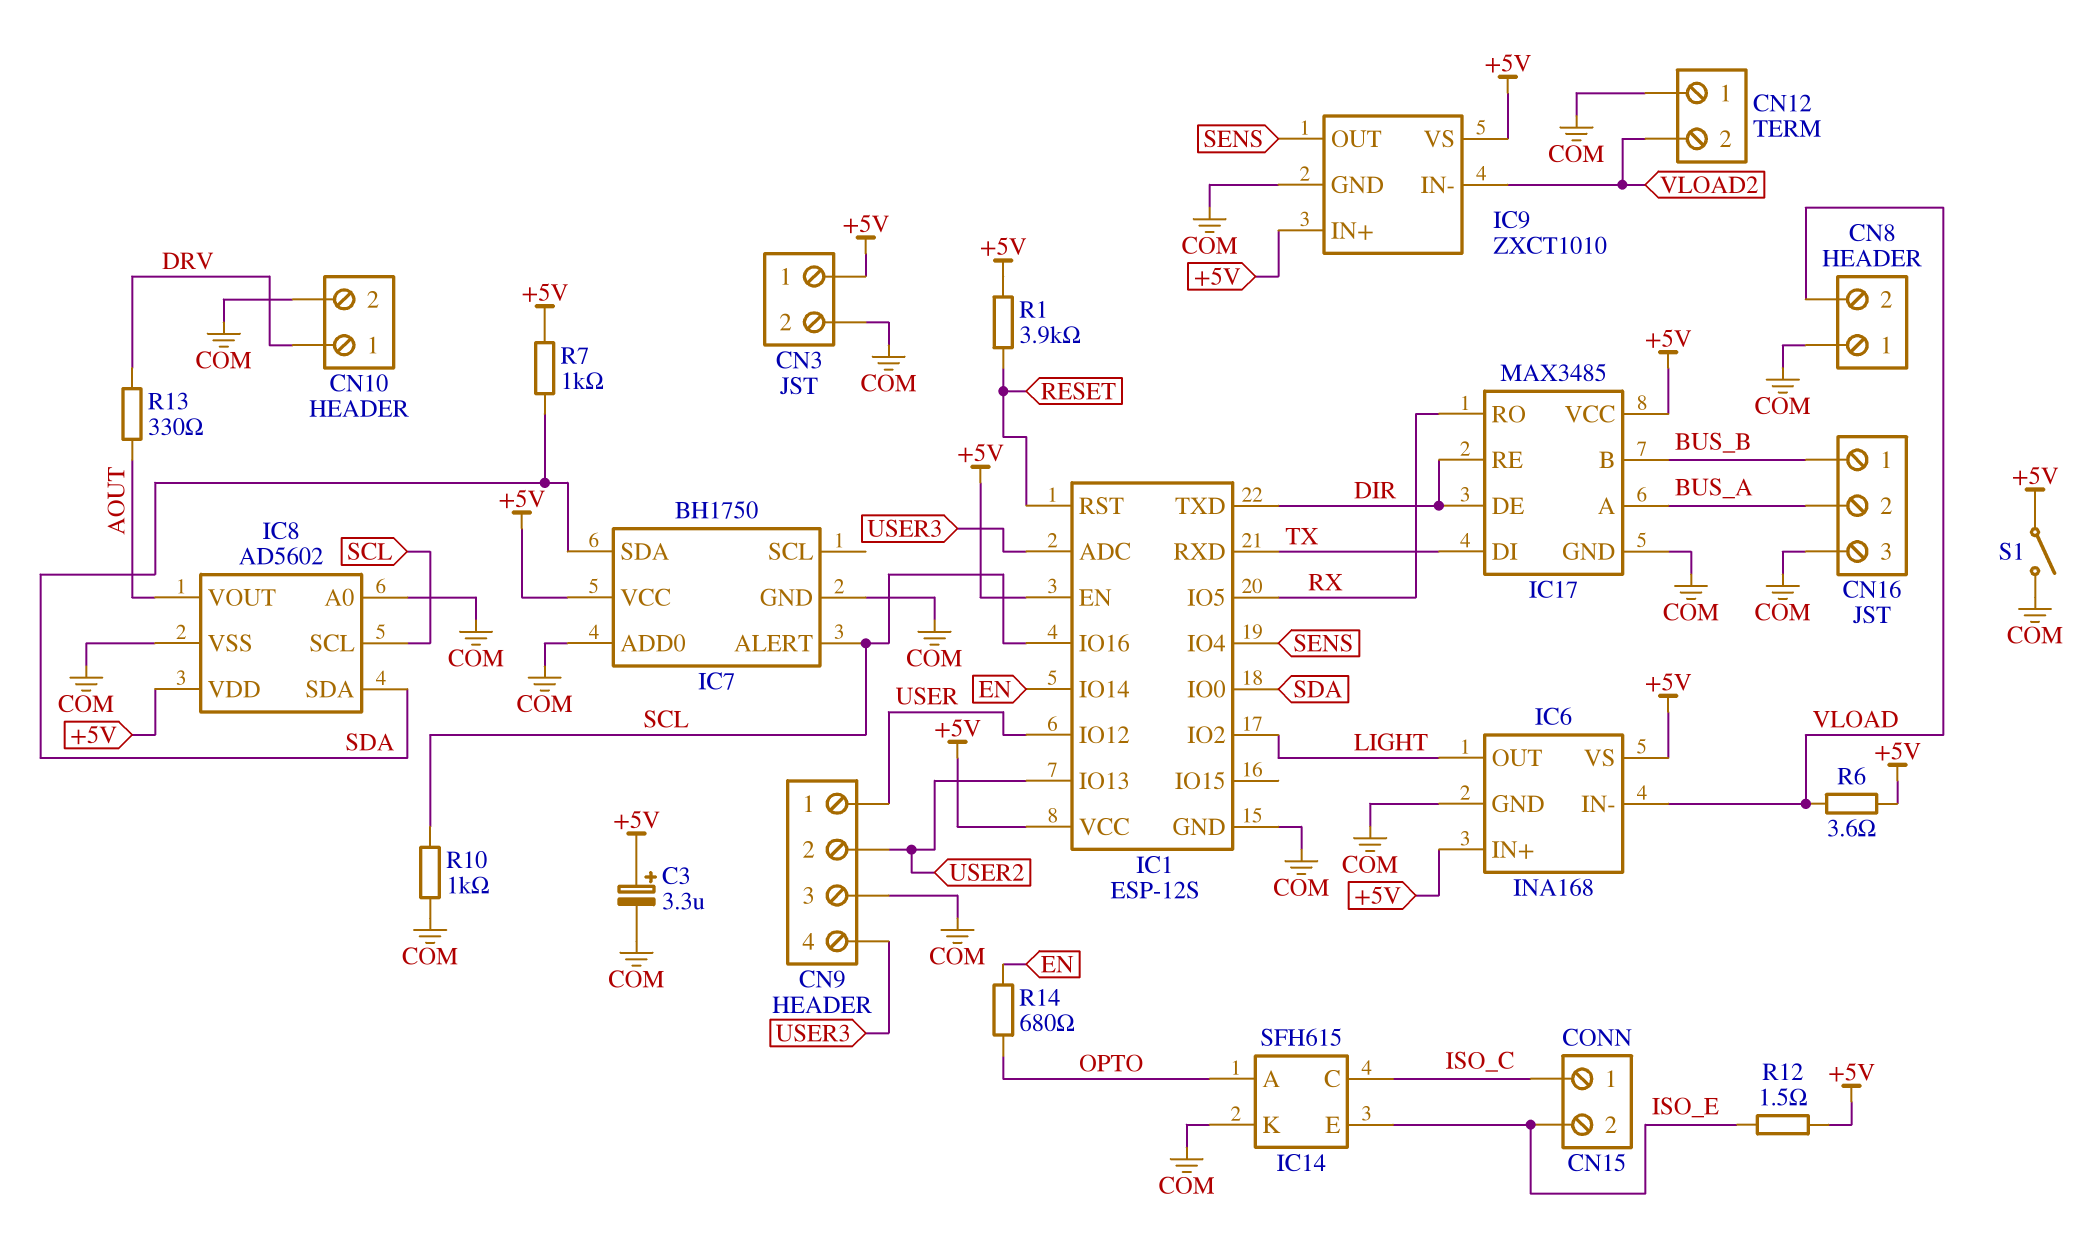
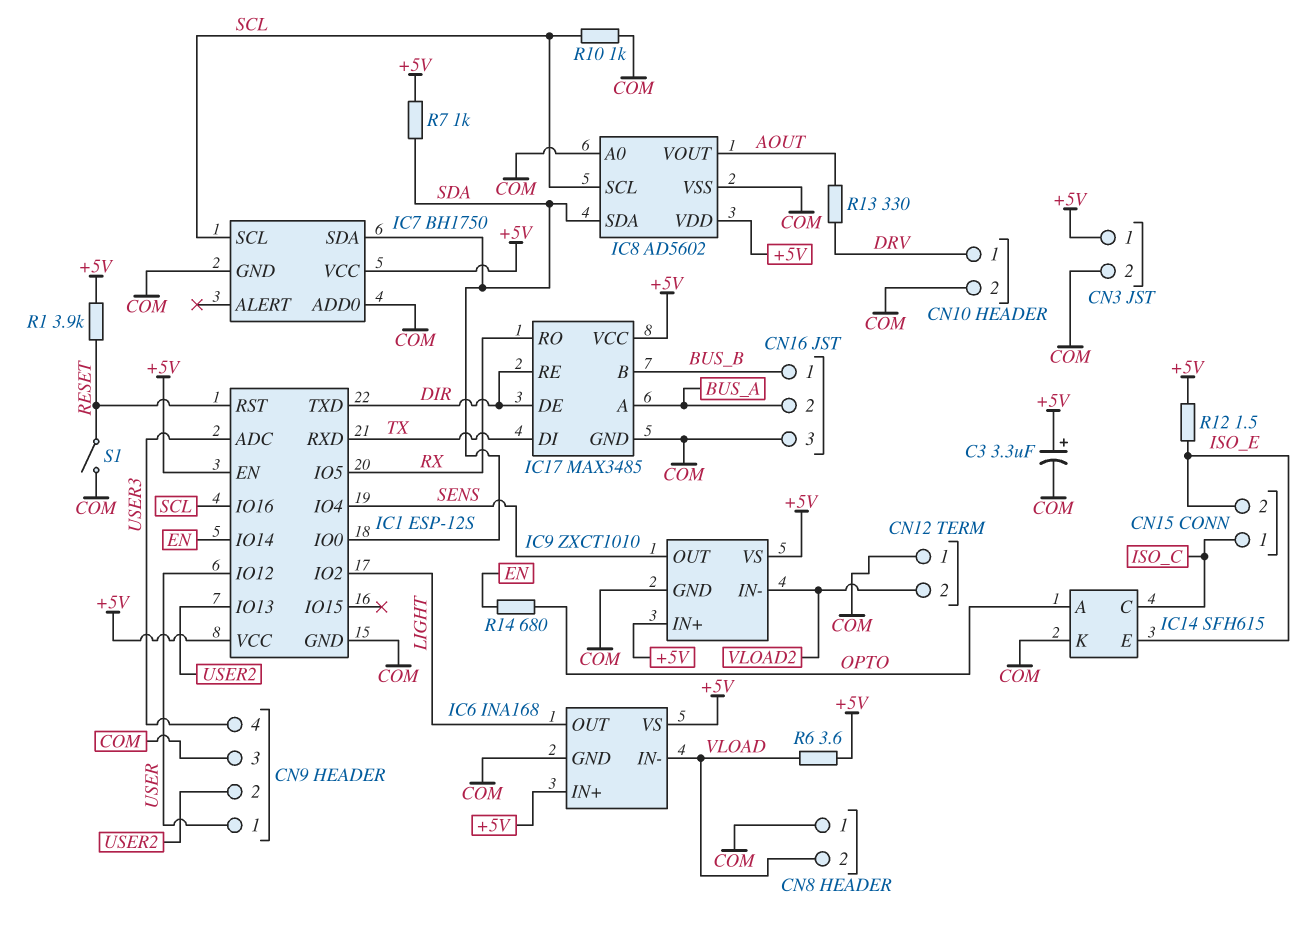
IC7 pin ALERT: SCL -> none
IC7 pin SCL: none -> SCL
S1: switch (+5V, COM) -> switch (COM, RESET)

